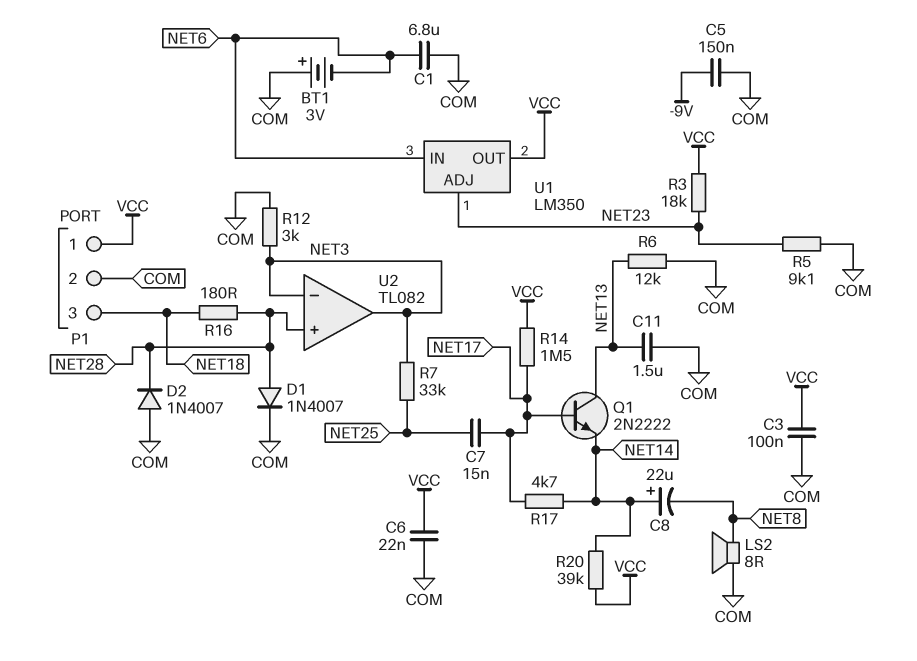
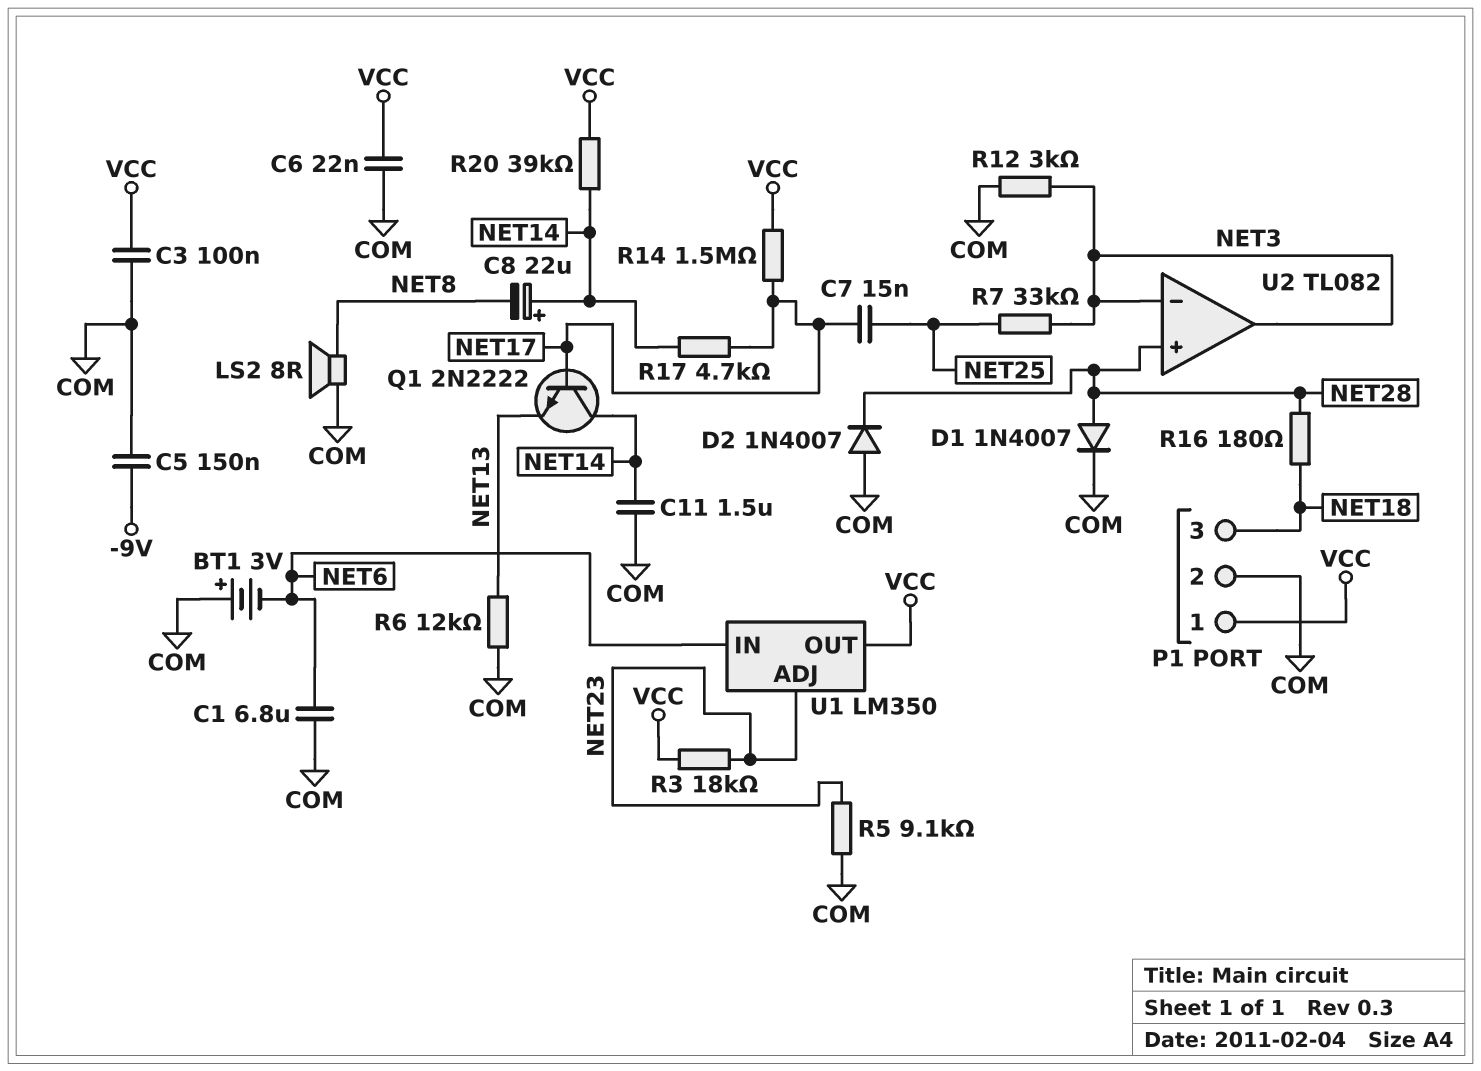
C11: 1.5uF (COM, NET13) -> 1.5uF (COM, NET14)
Q1: NPN 2N2222 (B NET17, C NET13, E NET14) -> NPN 2N2222 (B NET17, C NET14, E NET13)

